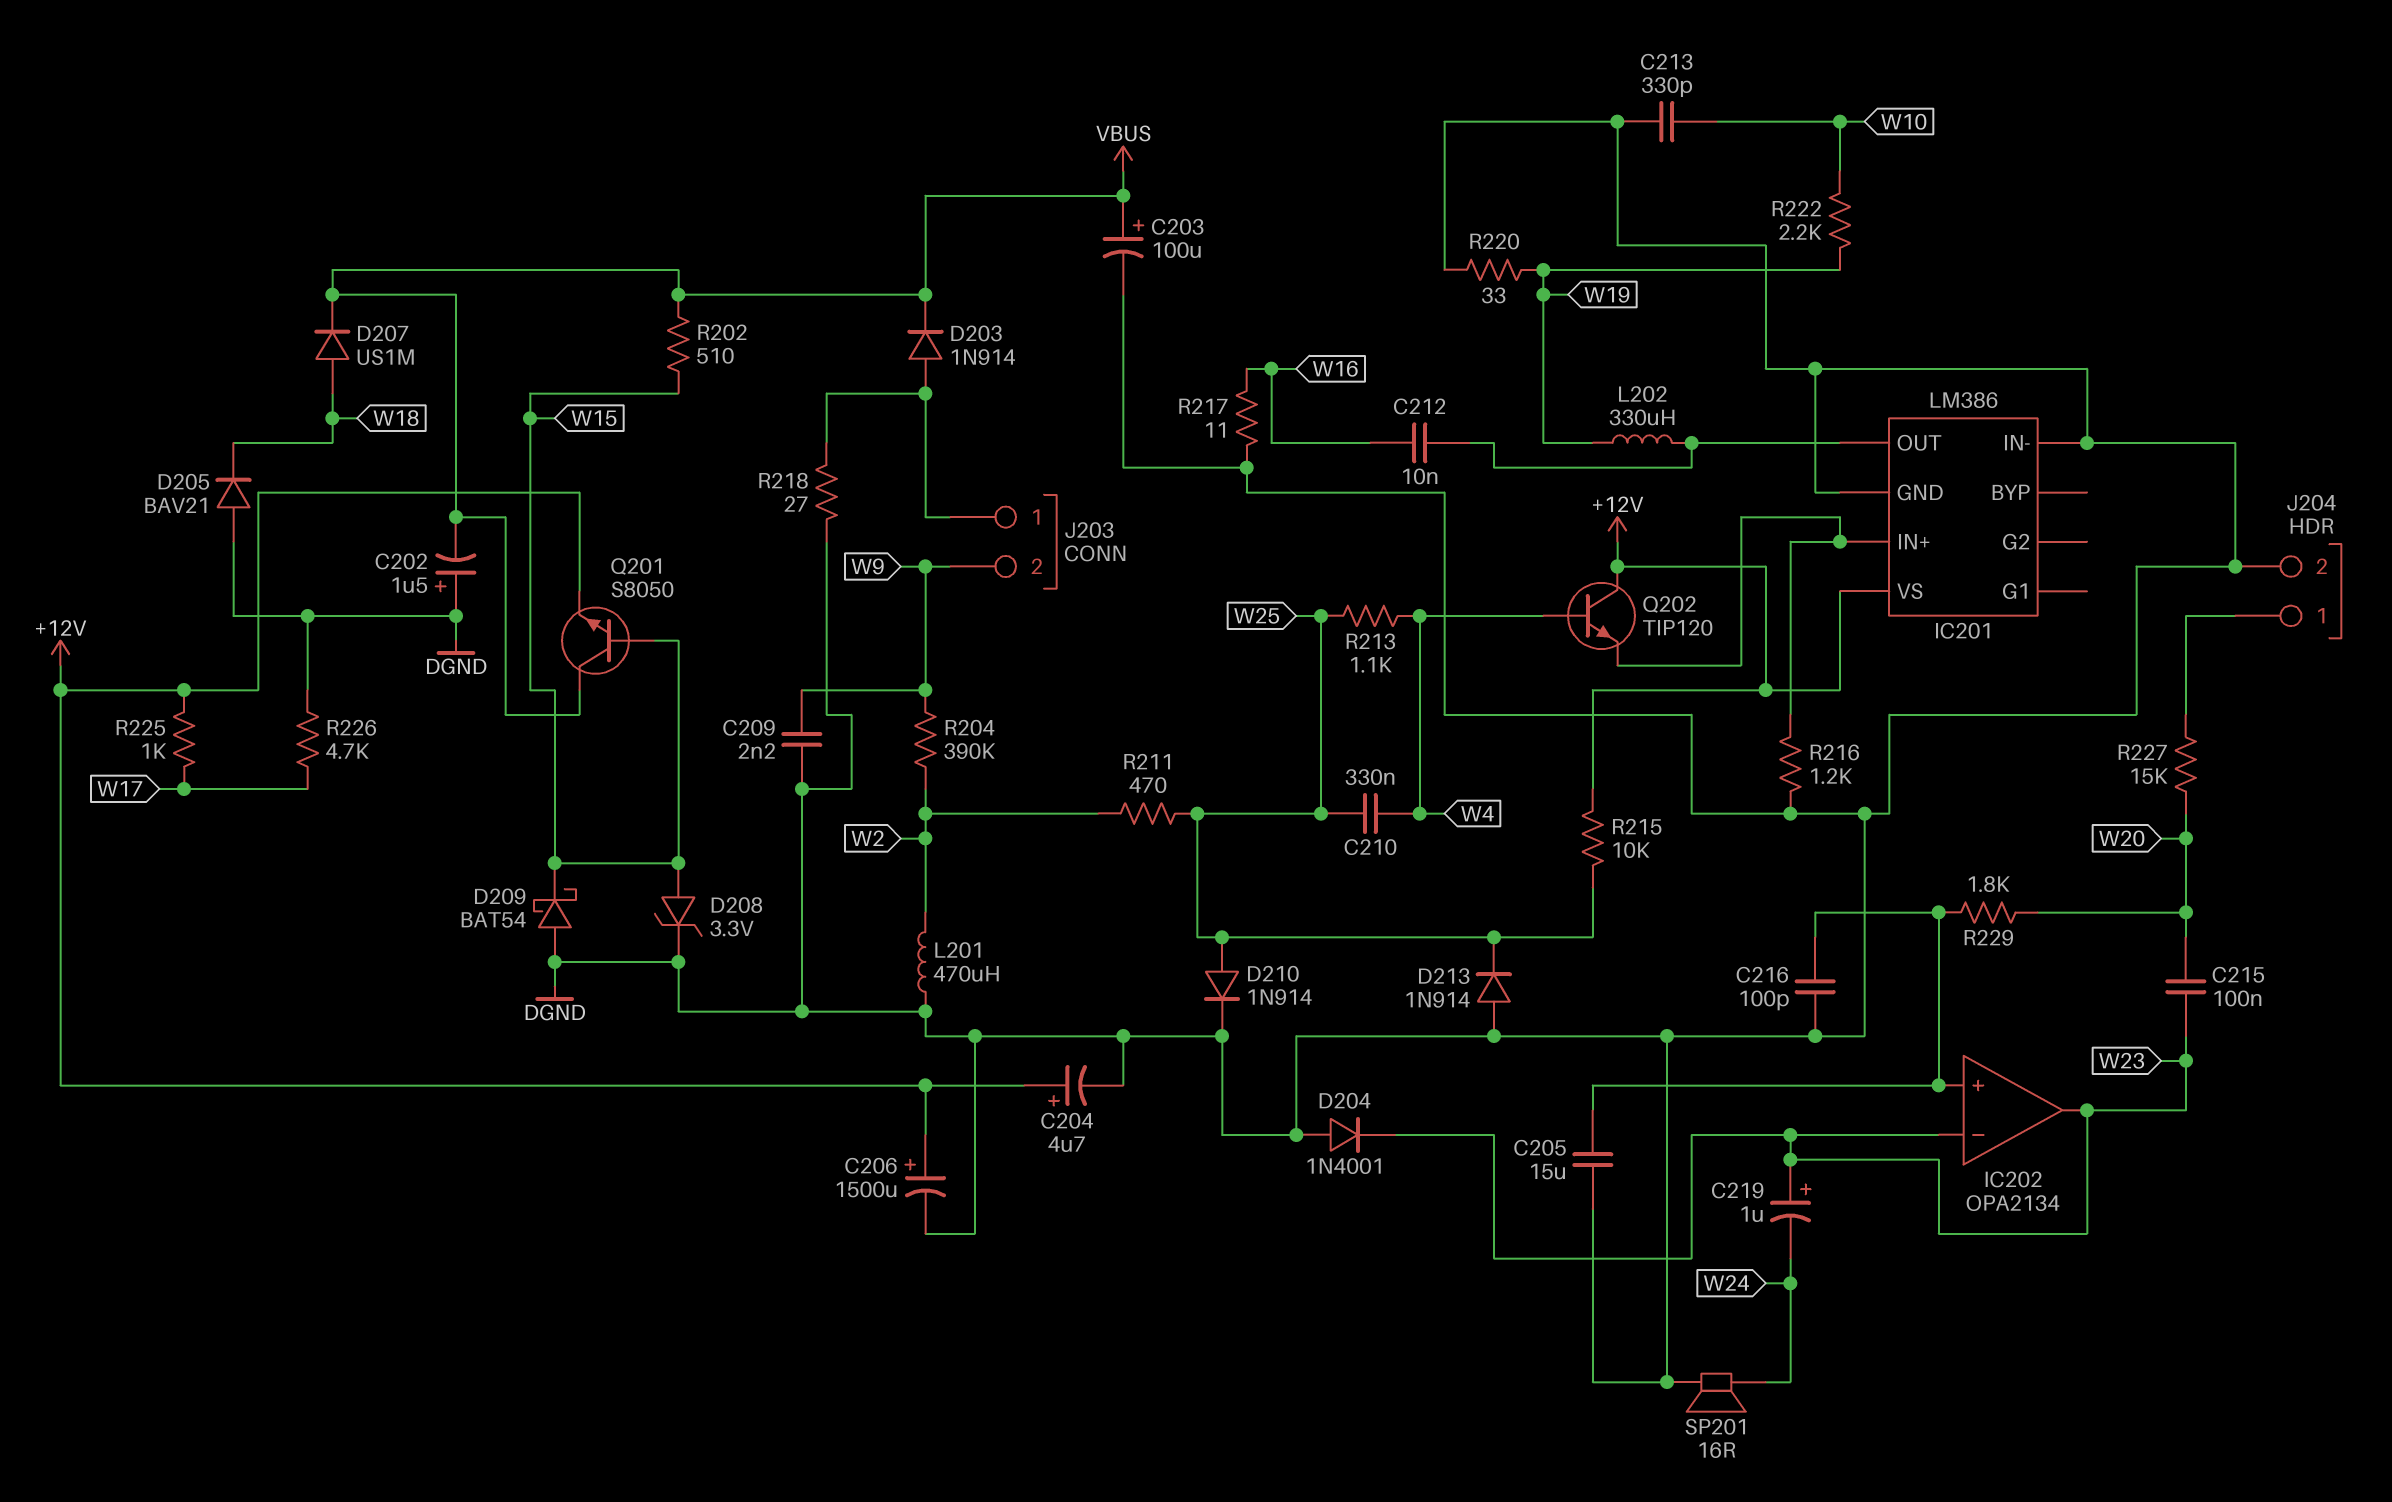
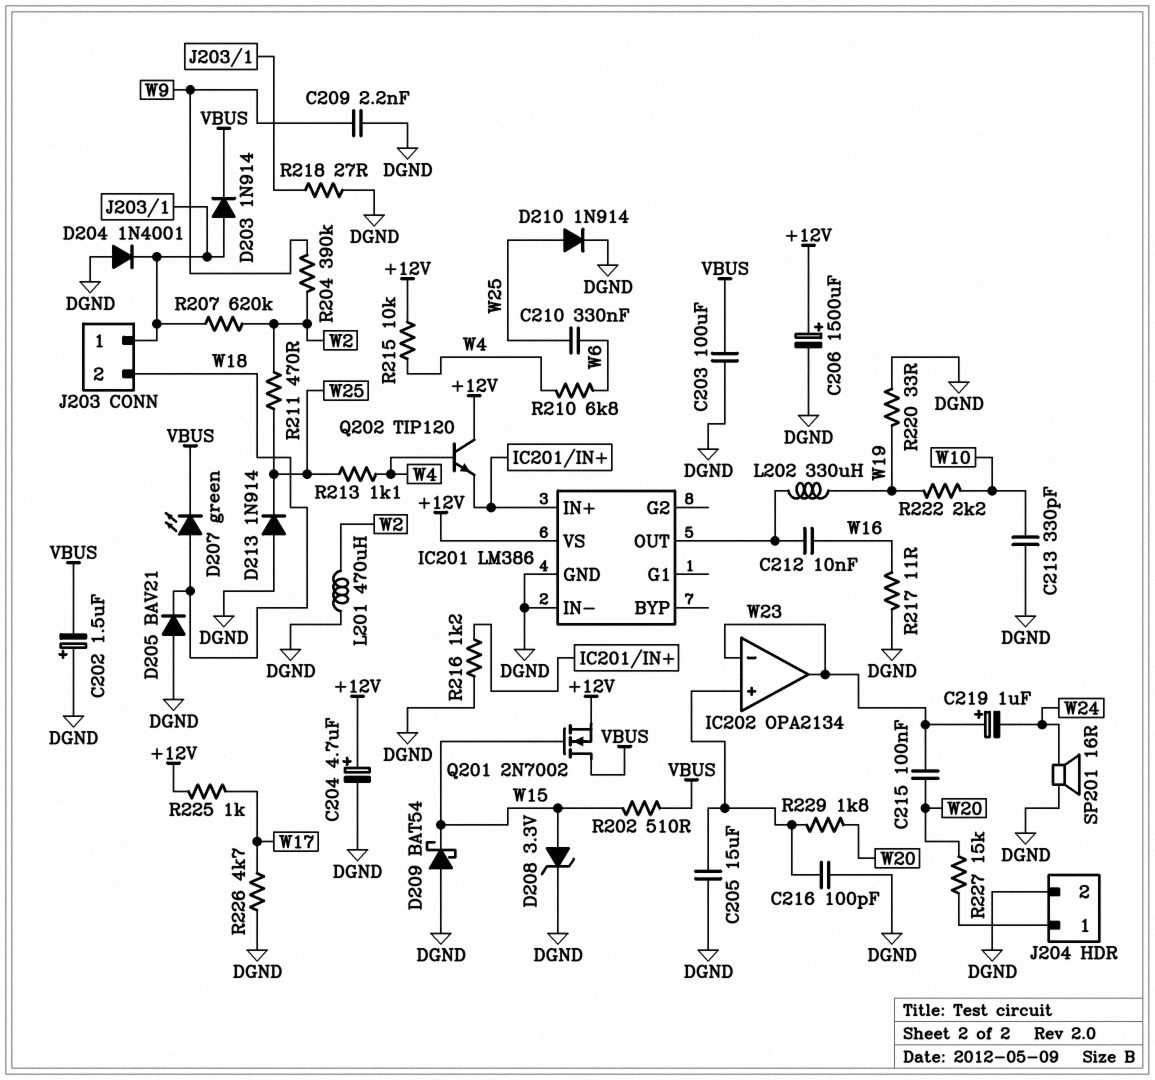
C203: 100uF (plus VBUS, minus DGND) -> 100uF (DGND, VBUS)
C210: 330nF (W4, W25) -> 330nF (W6, W25)
D204: diode 1N4001 (A DGND, K W23) -> diode 1N4001 (A DGND, K J203/1)
D207: diode US1M (A W18, K VBUS) -> LED green (A W18, K VBUS)
J203 pin 2: W9 -> W18
Q201: NPN S8050 (B W15, C VBUS, E +12V) -> NMOS 2N7002 (G W15, D VBUS, S +12V)
R207: none -> 620k (J203/1, W2)
R210: none -> 6.8k (W4, W6)
R215: 10k (+12V, W25) -> 10k (+12V, W4)

